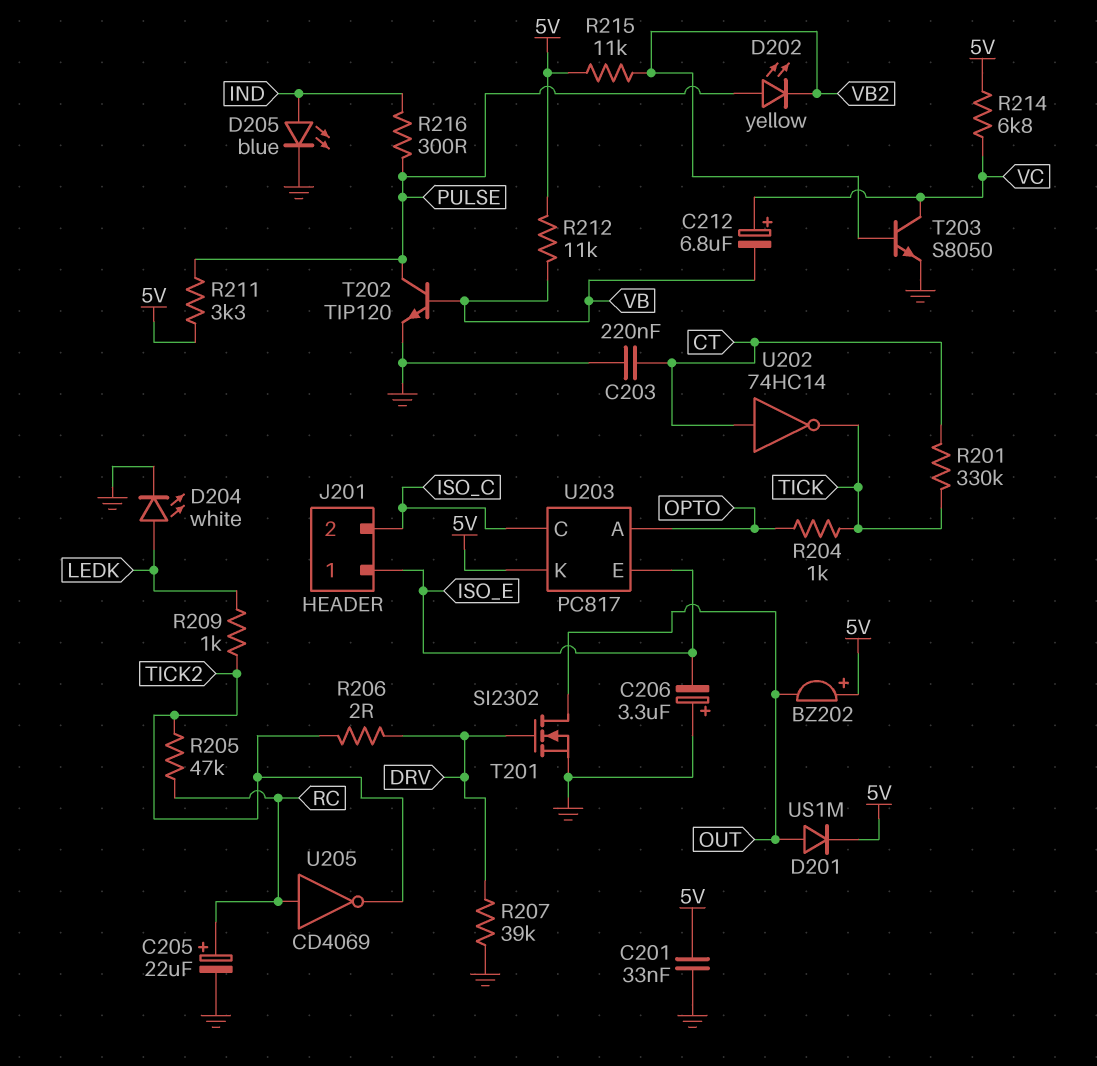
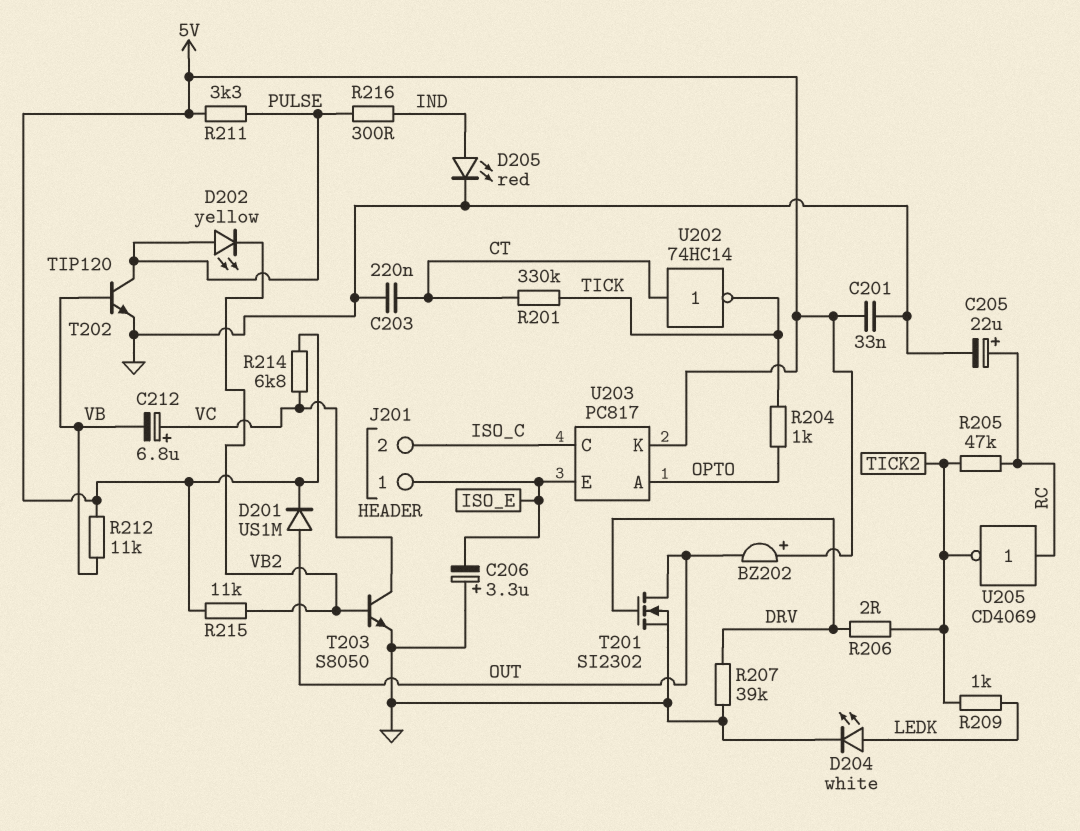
D205: LED blue (A IND, K GND) -> LED red (A IND, K GND)

